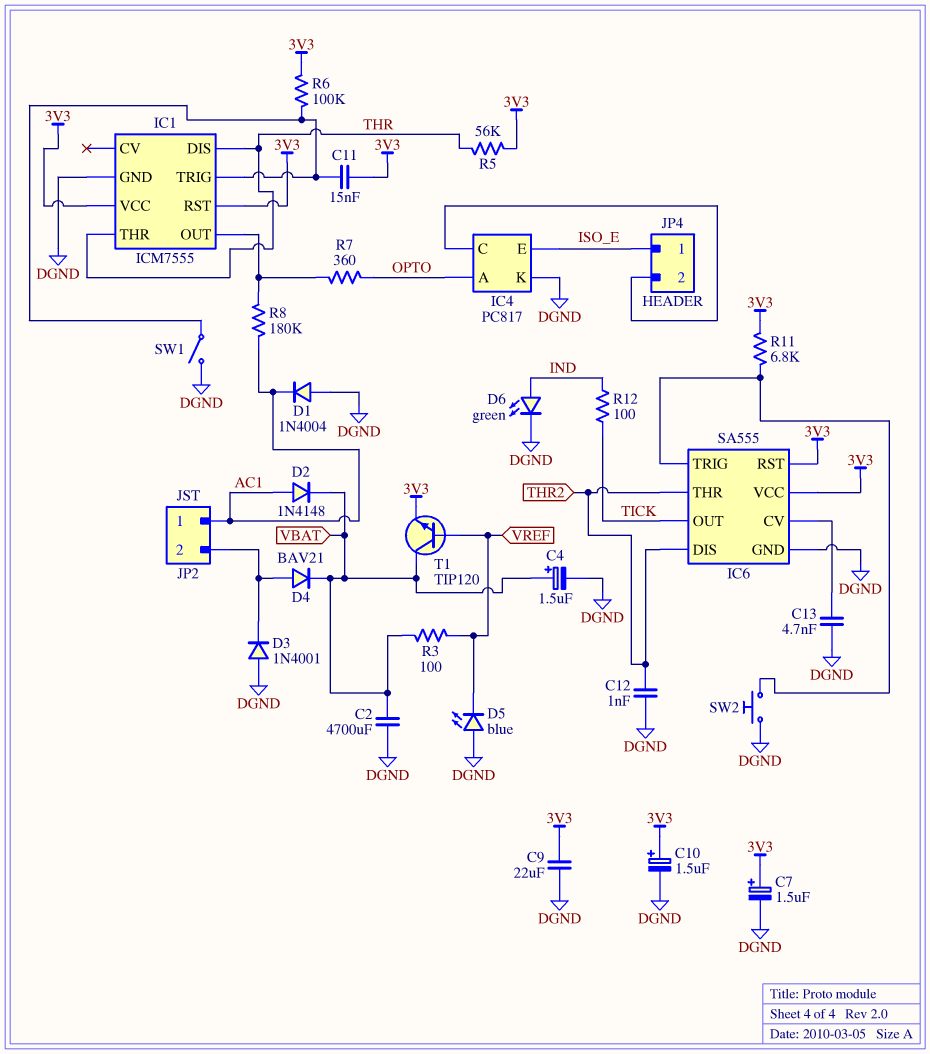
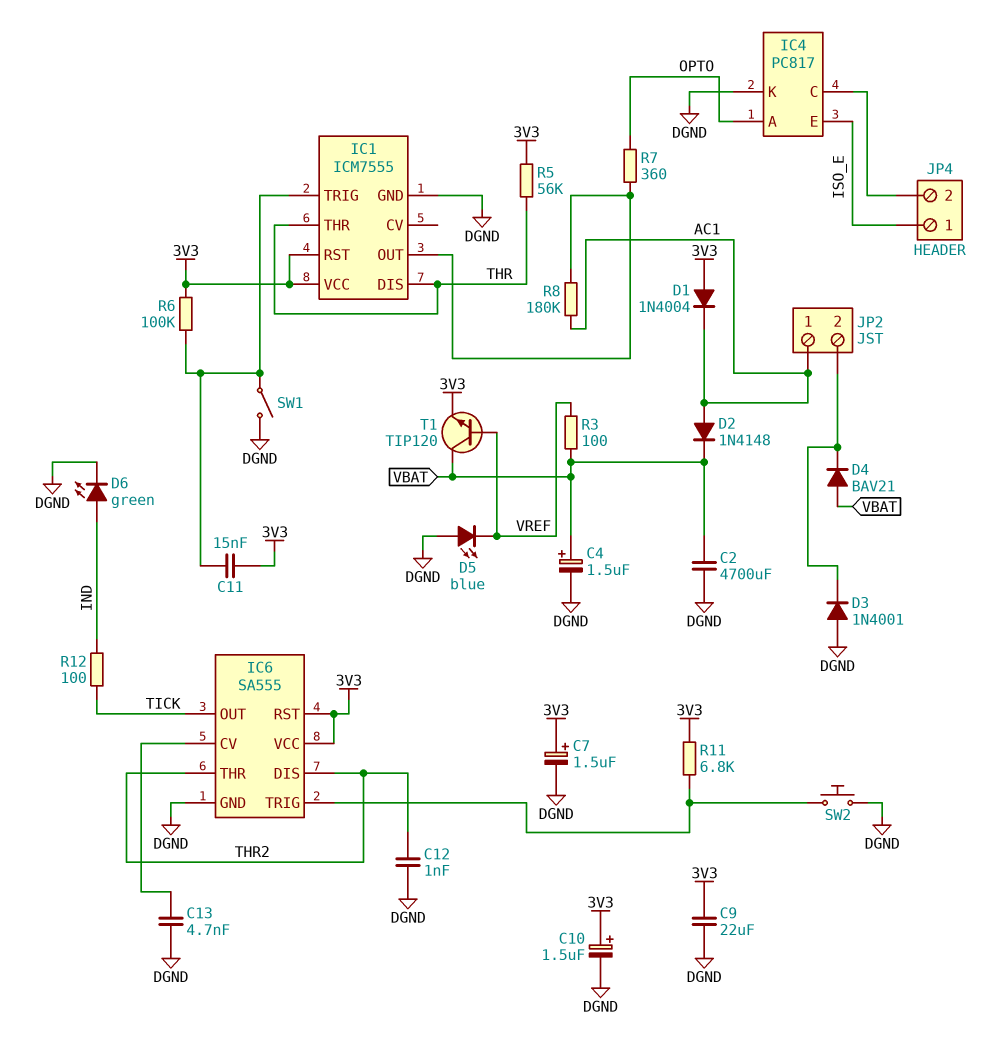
D1: diode 1N4004 (A DGND, K AC1) -> diode 1N4004 (A 3V3, K AC1)
D4: diode BAV21 (A JP2/2, K VBAT) -> diode BAV21 (A VBAT, K JP2/2)

